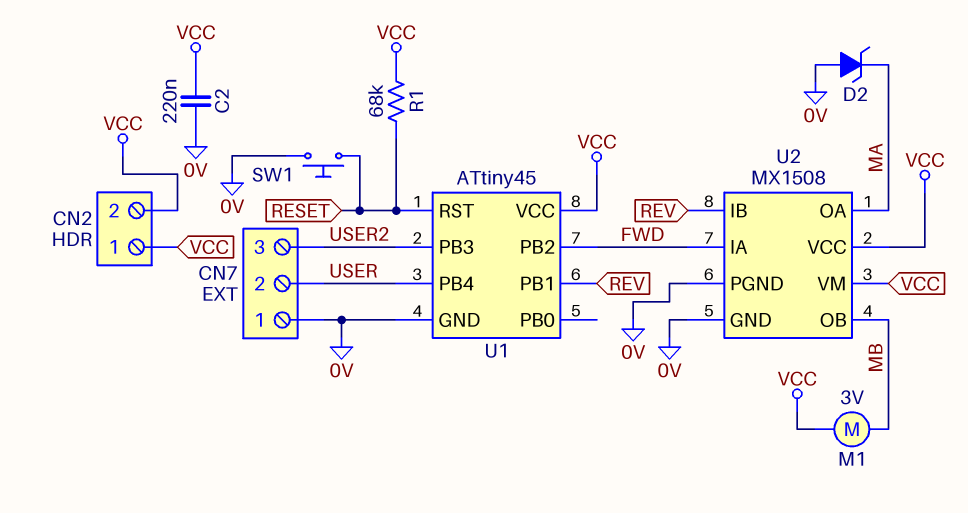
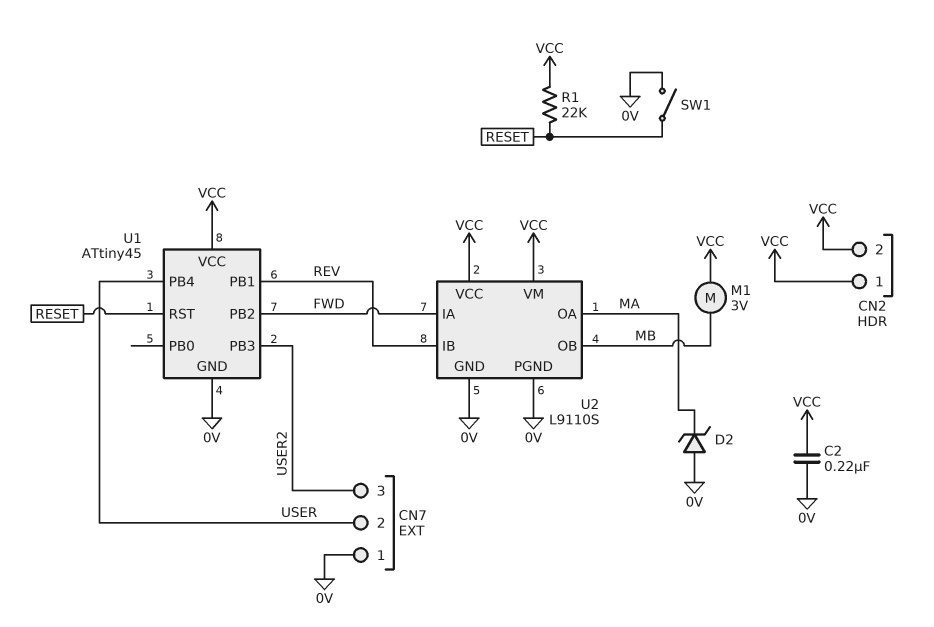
R1: 68k (RESET, VCC) -> 22k (RESET, VCC)
SW1: button (0V, RESET) -> switch (0V, RESET)
U2: MX1508 -> L9110S

